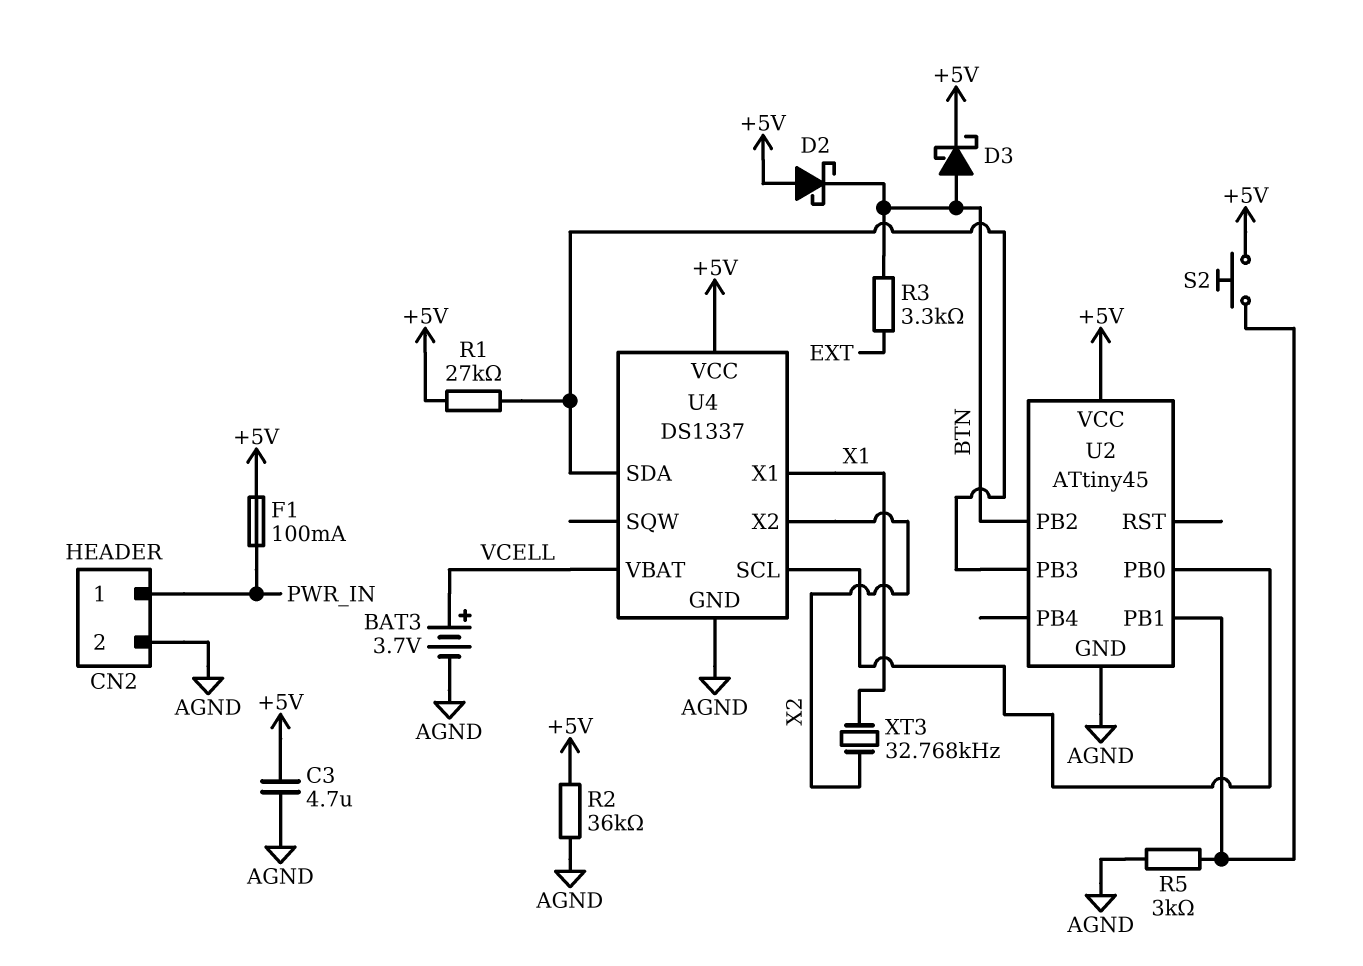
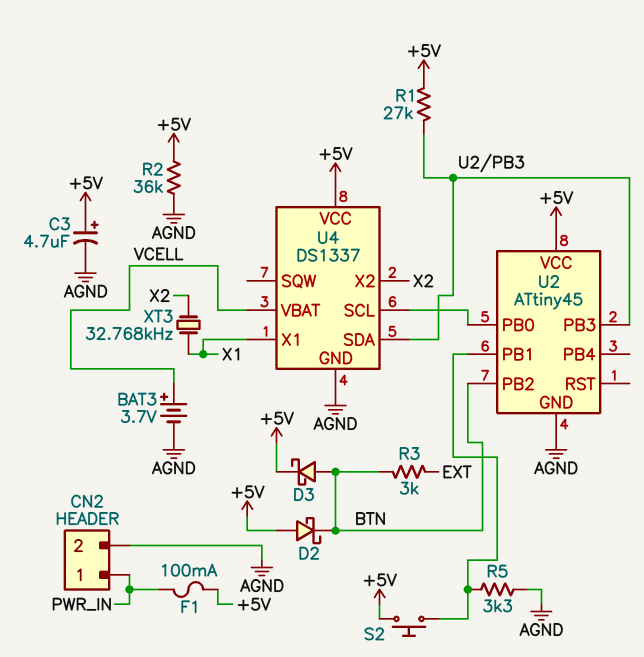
C3: 4.7uF (+5V, AGND) -> 4.7uF (plus +5V, minus AGND)
R3: 3.3k (BTN, EXT) -> 3k (BTN, EXT)
R5: 3k (AGND, U2/PB1) -> 3.3k (AGND, U2/PB1)

